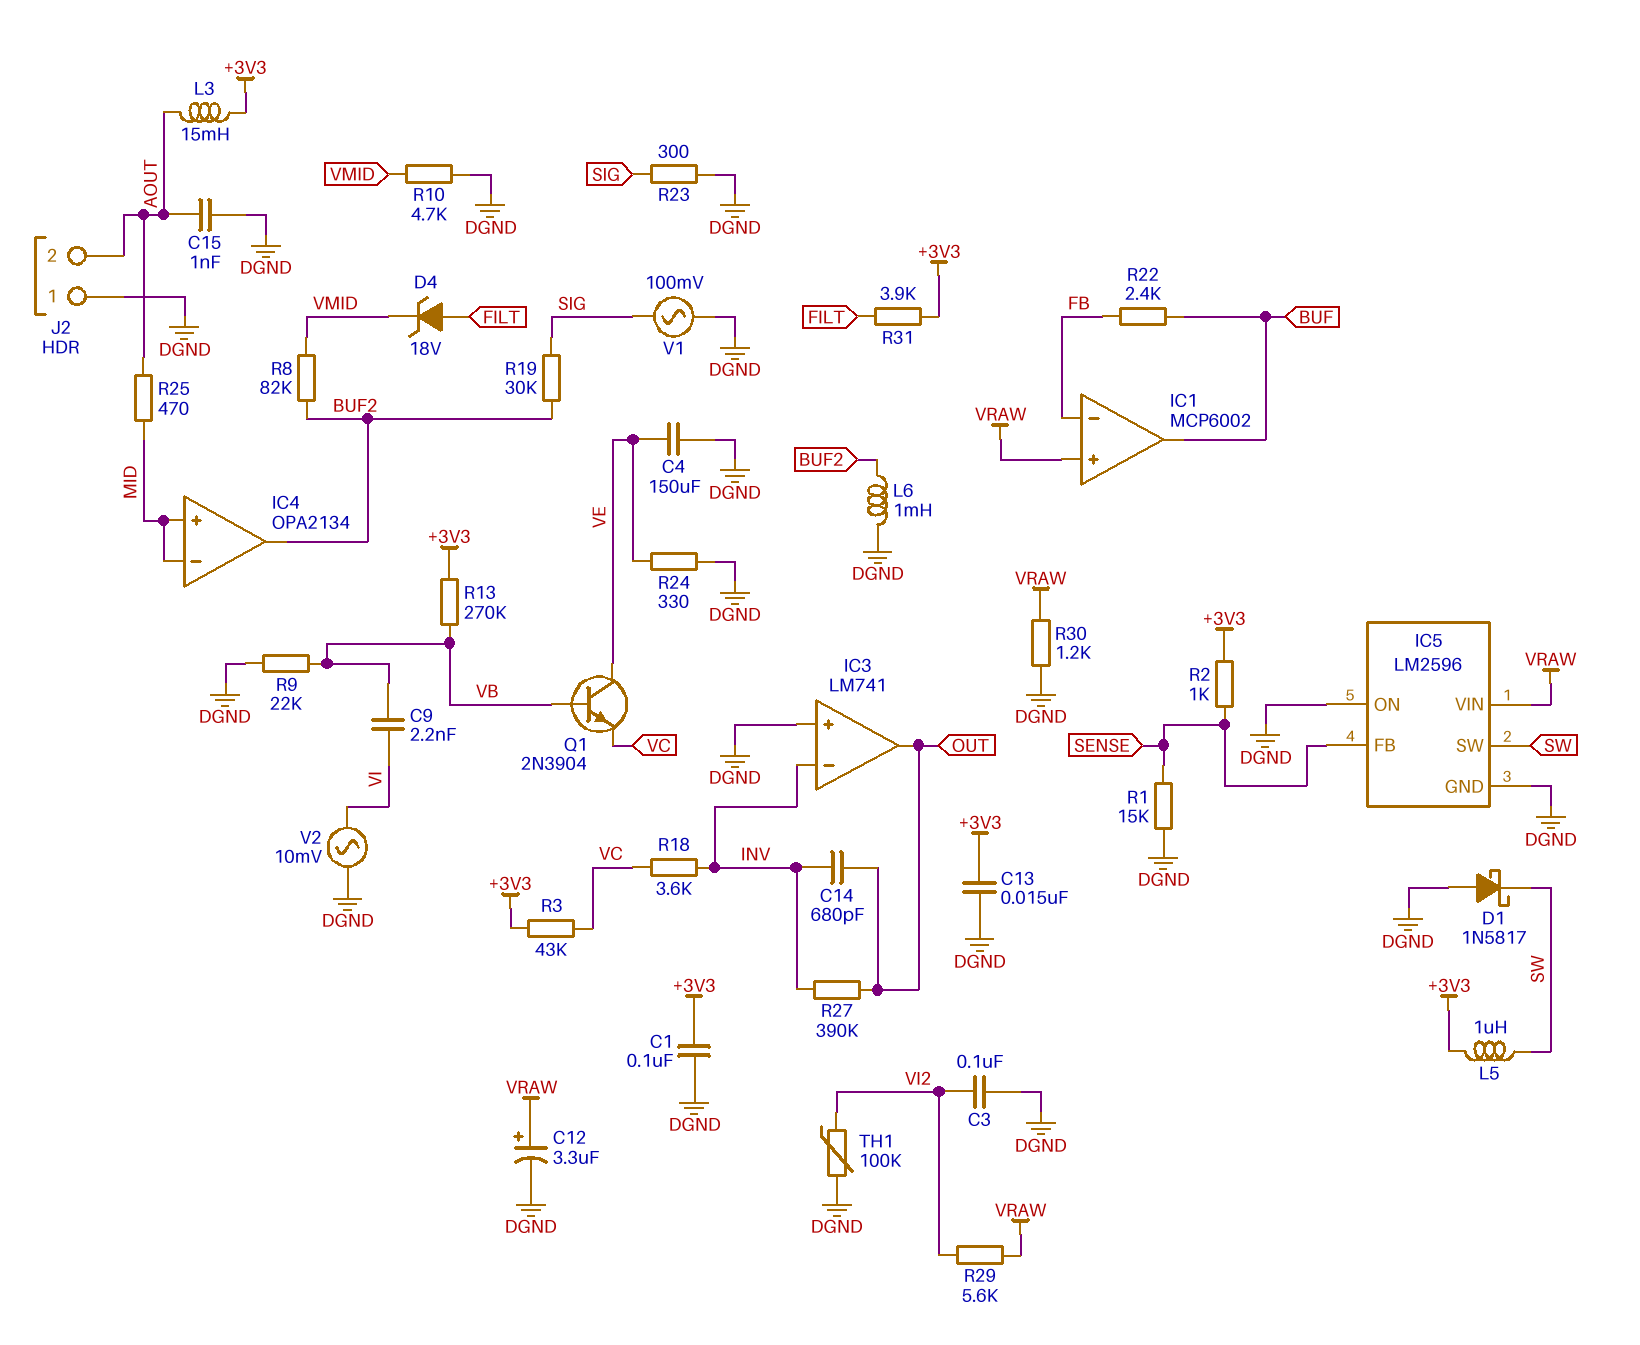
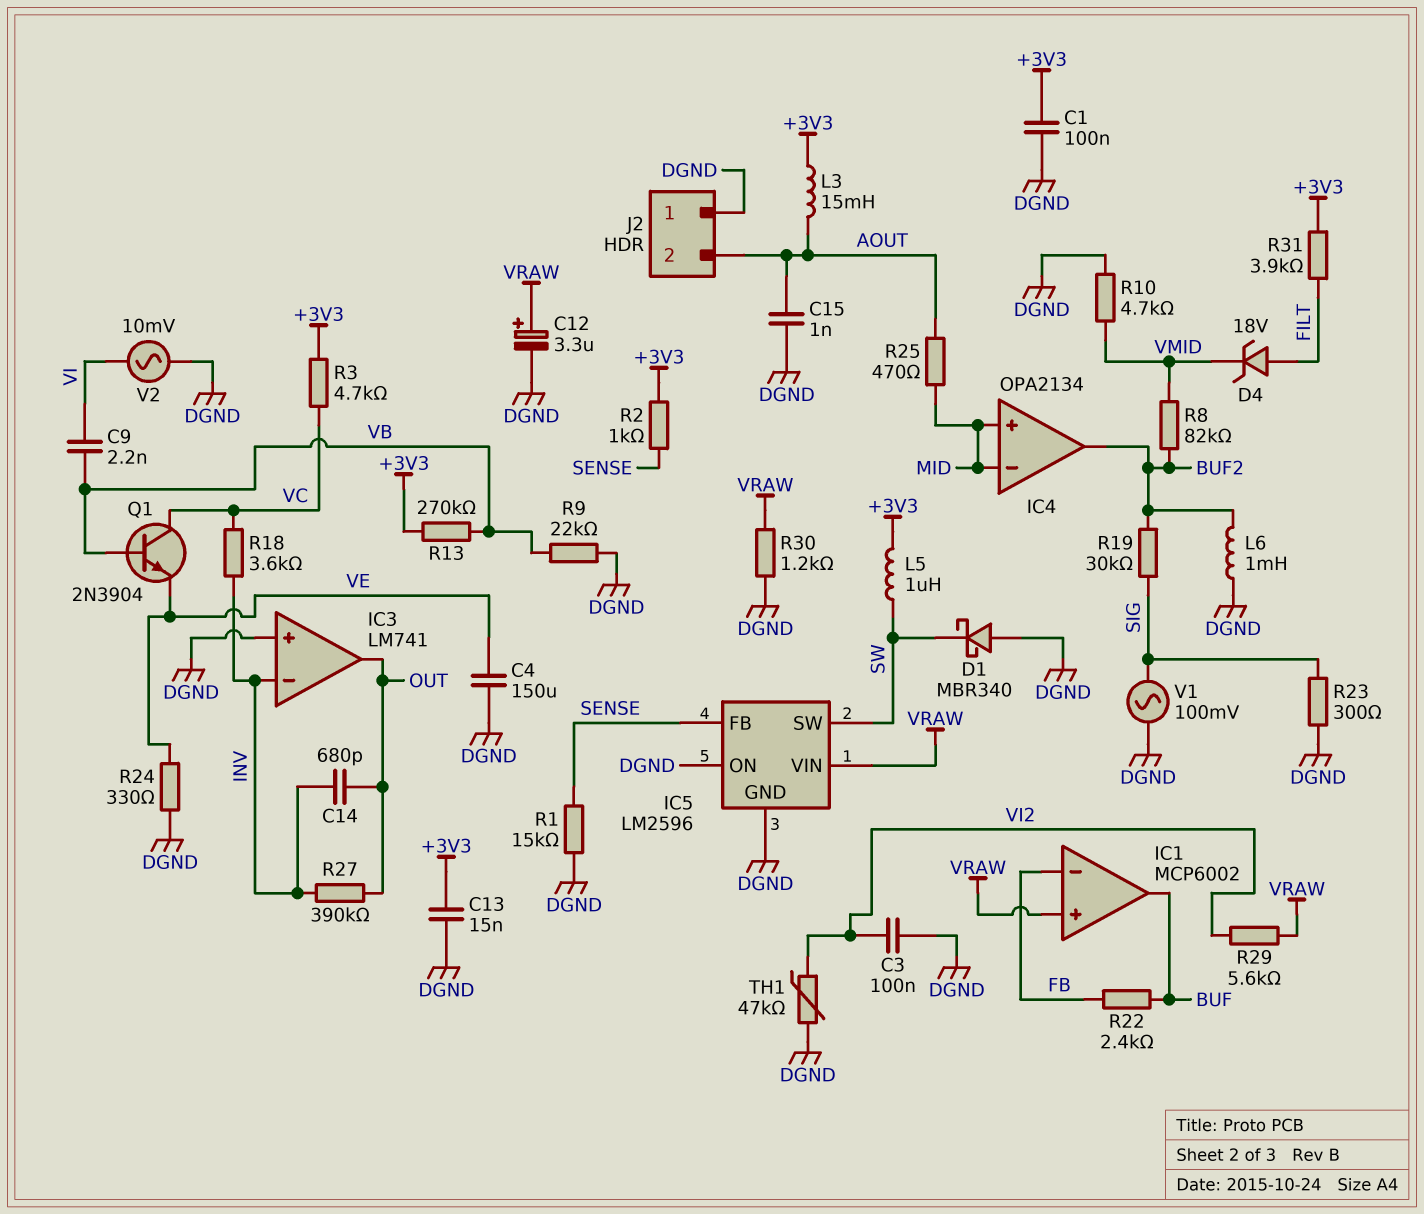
D1: schottky 1N5817 (A DGND, K SW) -> schottky MBR340 (A DGND, K SW)
Q1: NPN 2N3904 (B VB, C VE, E VC) -> NPN 2N3904 (B VB, C VC, E VE)
R3: 43k (+3V3, VC) -> 4.7k (+3V3, VC)
TH1: 100k (DGND, VI2) -> 47k (DGND, VI2)

